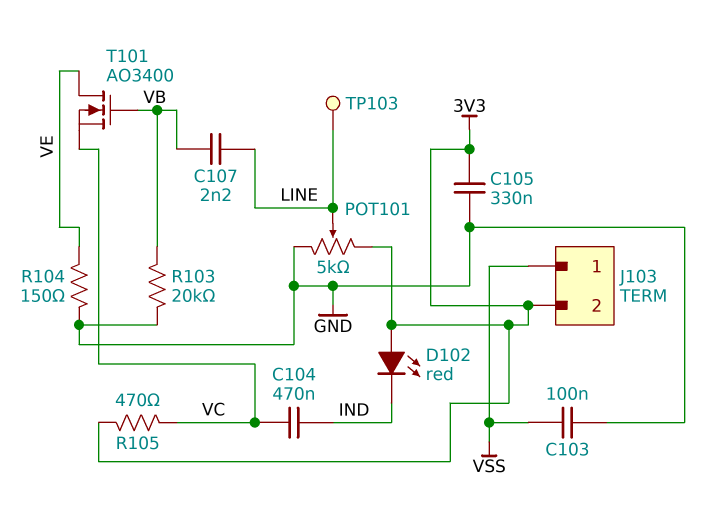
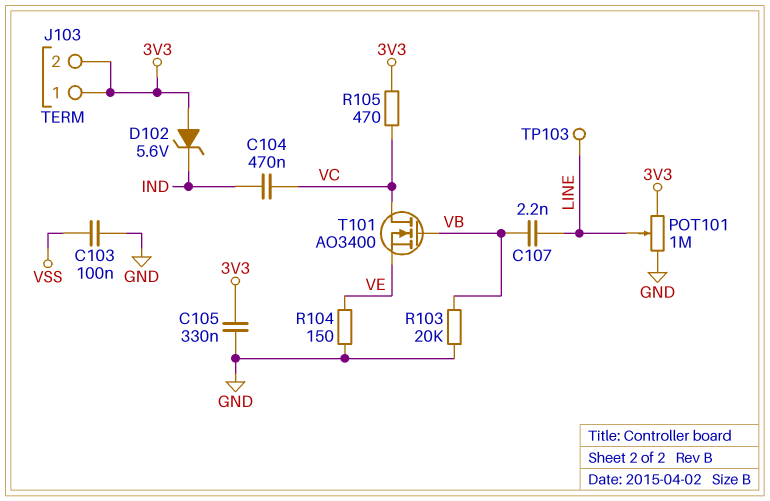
D102: LED red (A 3V3, K IND) -> zener 5.6V (A 3V3, K IND)
J103 pin 1: VSS -> 3V3
POT101: 5k (3V3, GND, wiper LINE) -> 1M (3V3, GND, wiper LINE)
T101: NMOS AO3400 (G VB, D VE, S VC) -> NMOS AO3400 (G VB, D VC, S VE)

